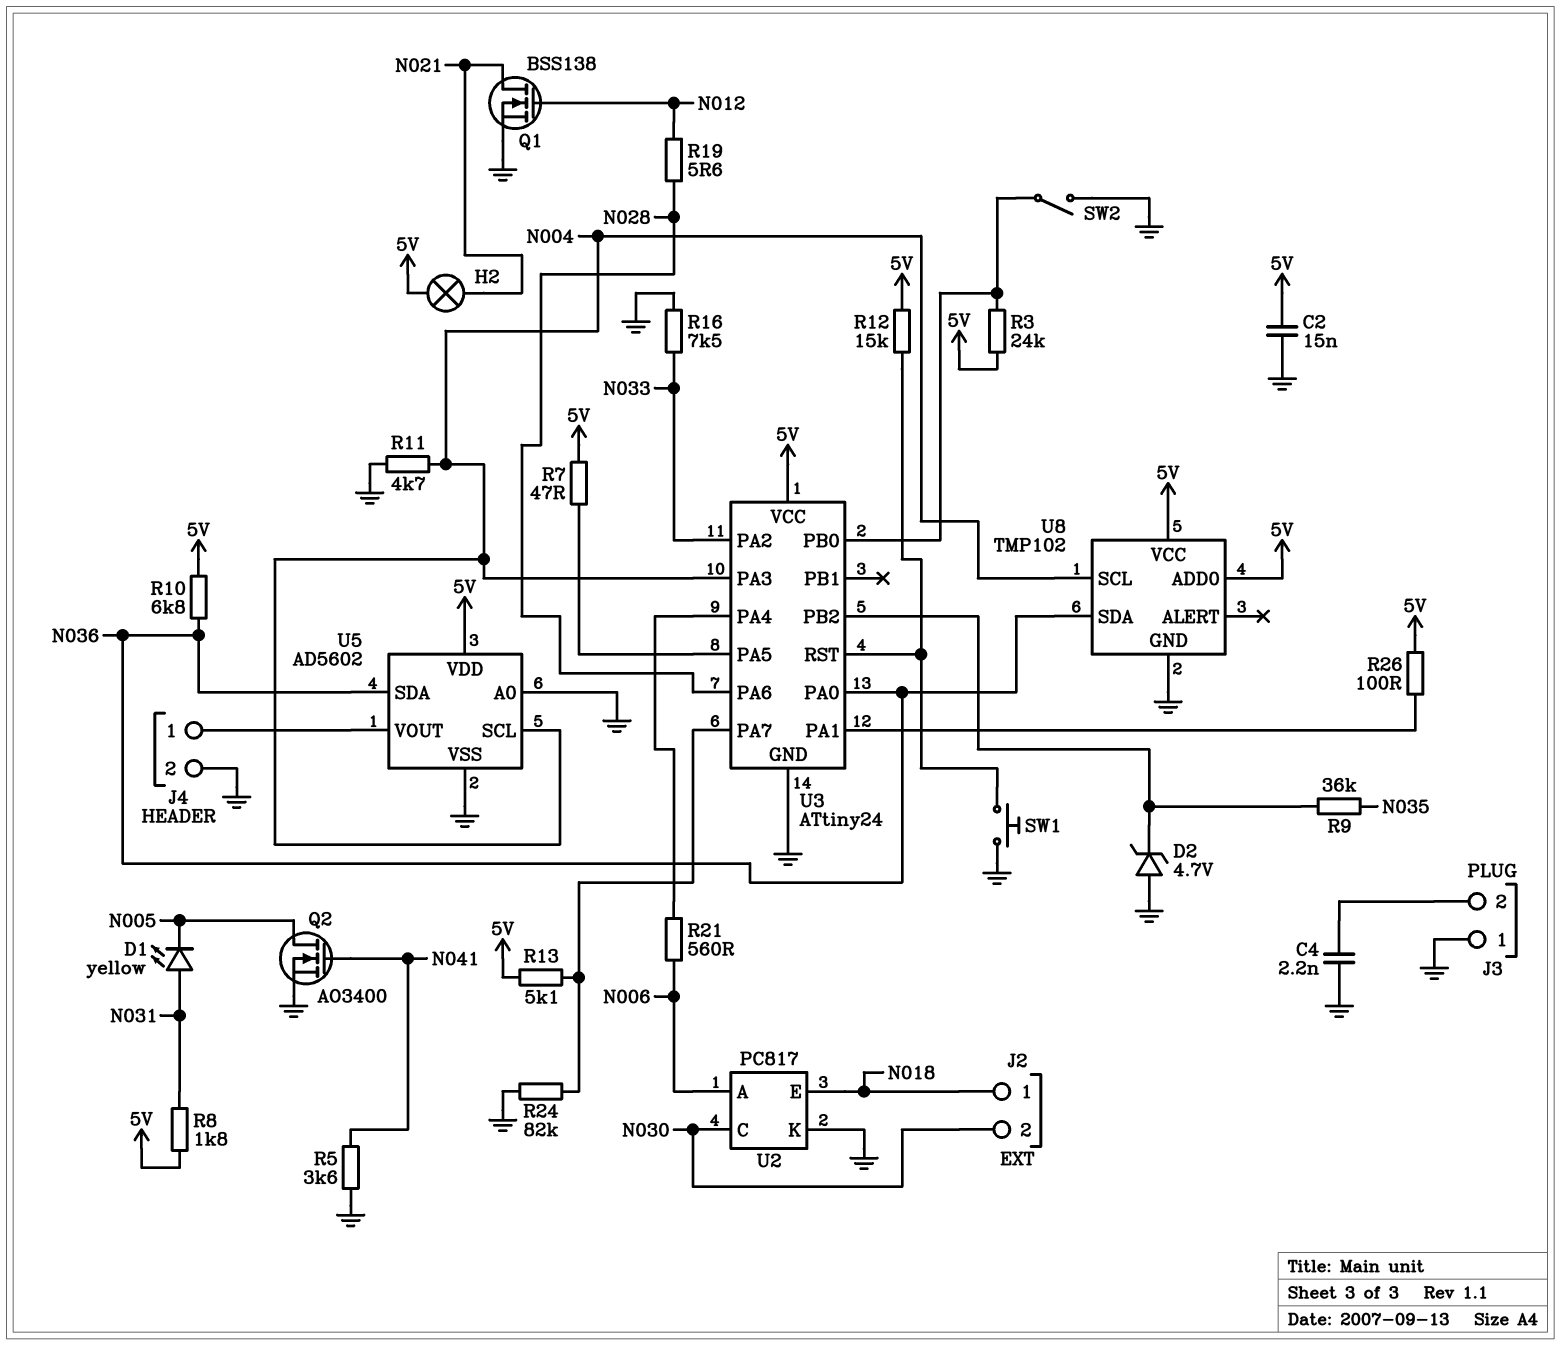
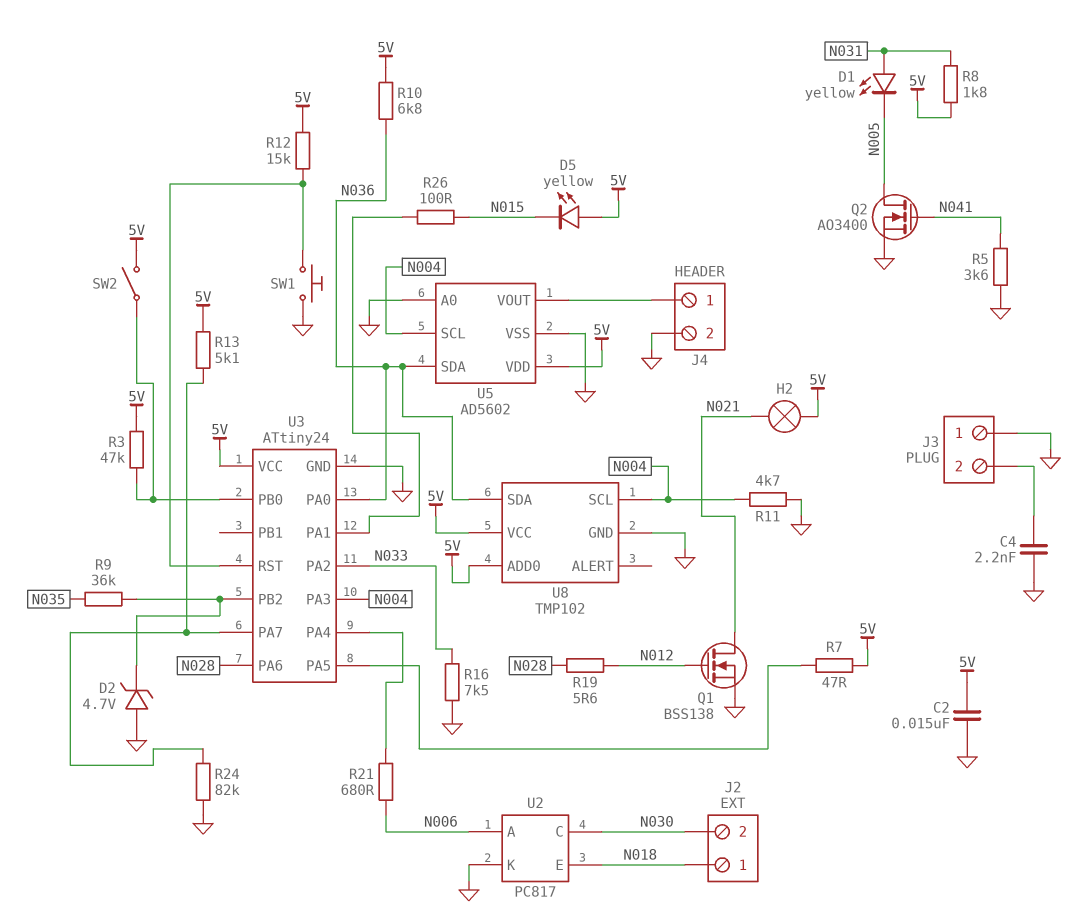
D5: none -> LED yellow (A 5V, K N015)
R3: 24k (5V, U3/PB0) -> 47k (5V, U3/PB0)
R21: 560 (N006, U3/PA4) -> 680 (N006, U3/PA4)
R26: 100 (5V, U3/PA1) -> 100 (N015, U3/PA1)
SW2: switch (GND, U3/PB0) -> switch (5V, U3/PB0)

